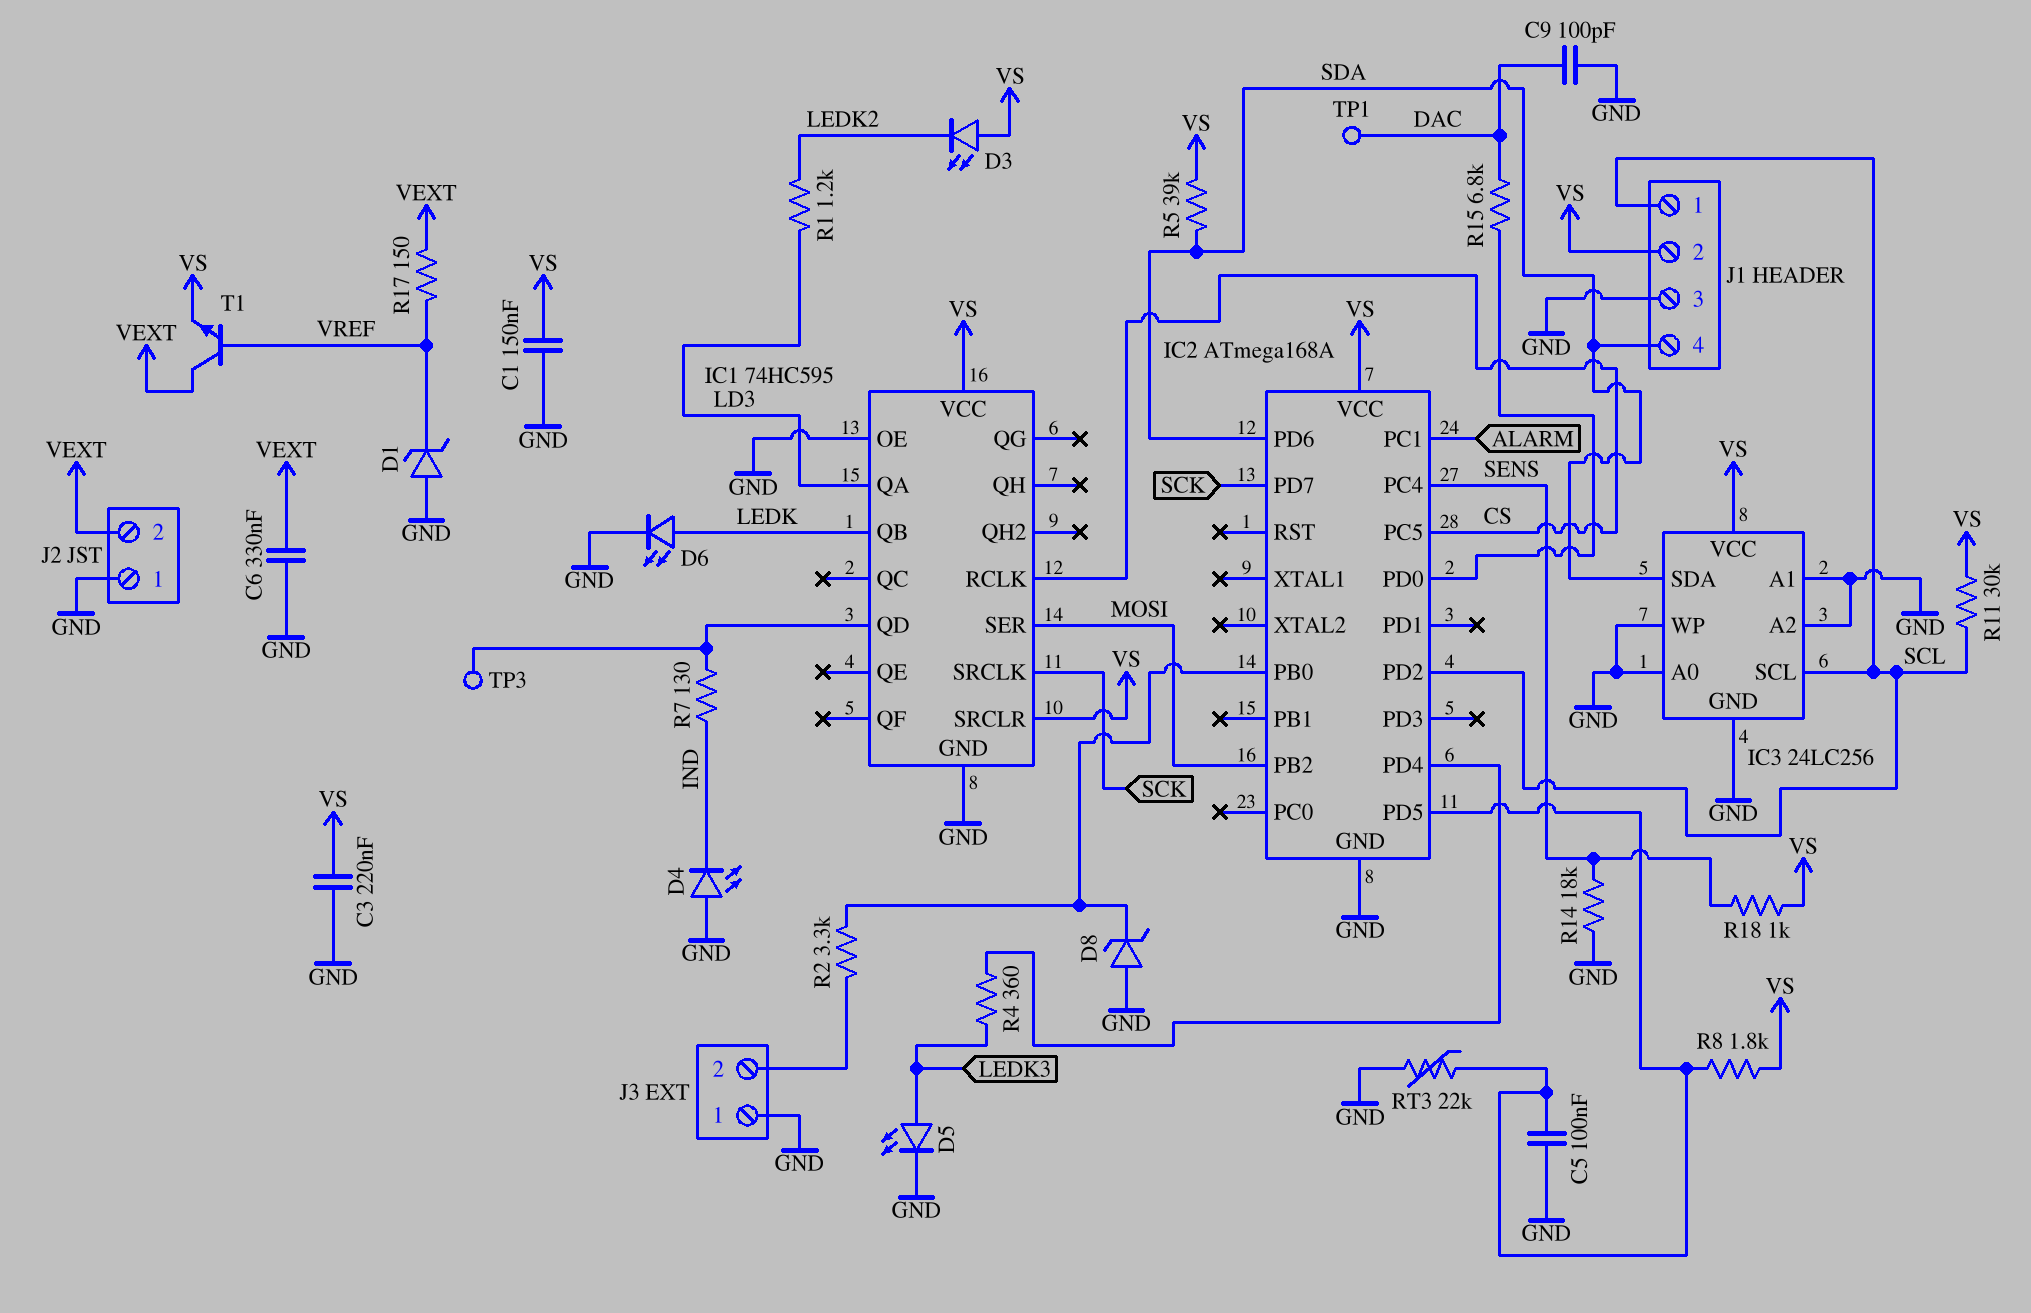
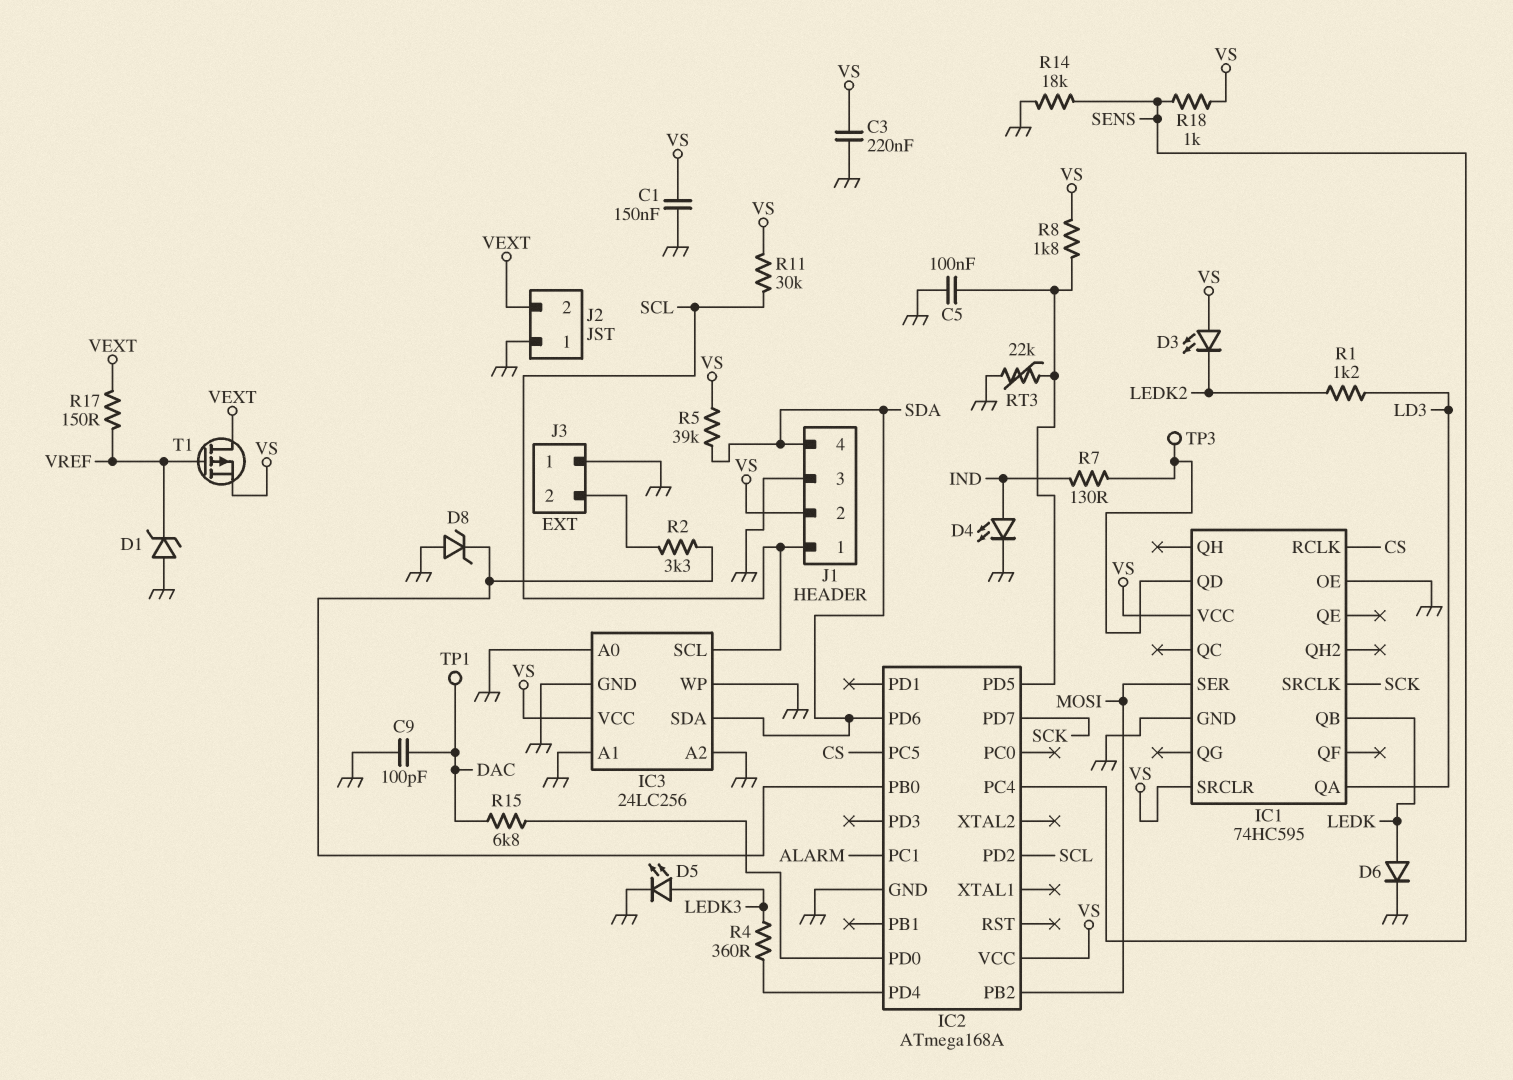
C6: 330nF (GND, VEXT) -> none
D4: LED (A GND, K IND) -> LED (A IND, K GND)
D6: LED (A LEDK, K GND) -> diode (A LEDK, K GND)
T1: NPN (B VREF, C VEXT, E VS) -> PMOS (G VREF, D VEXT, S VS)

